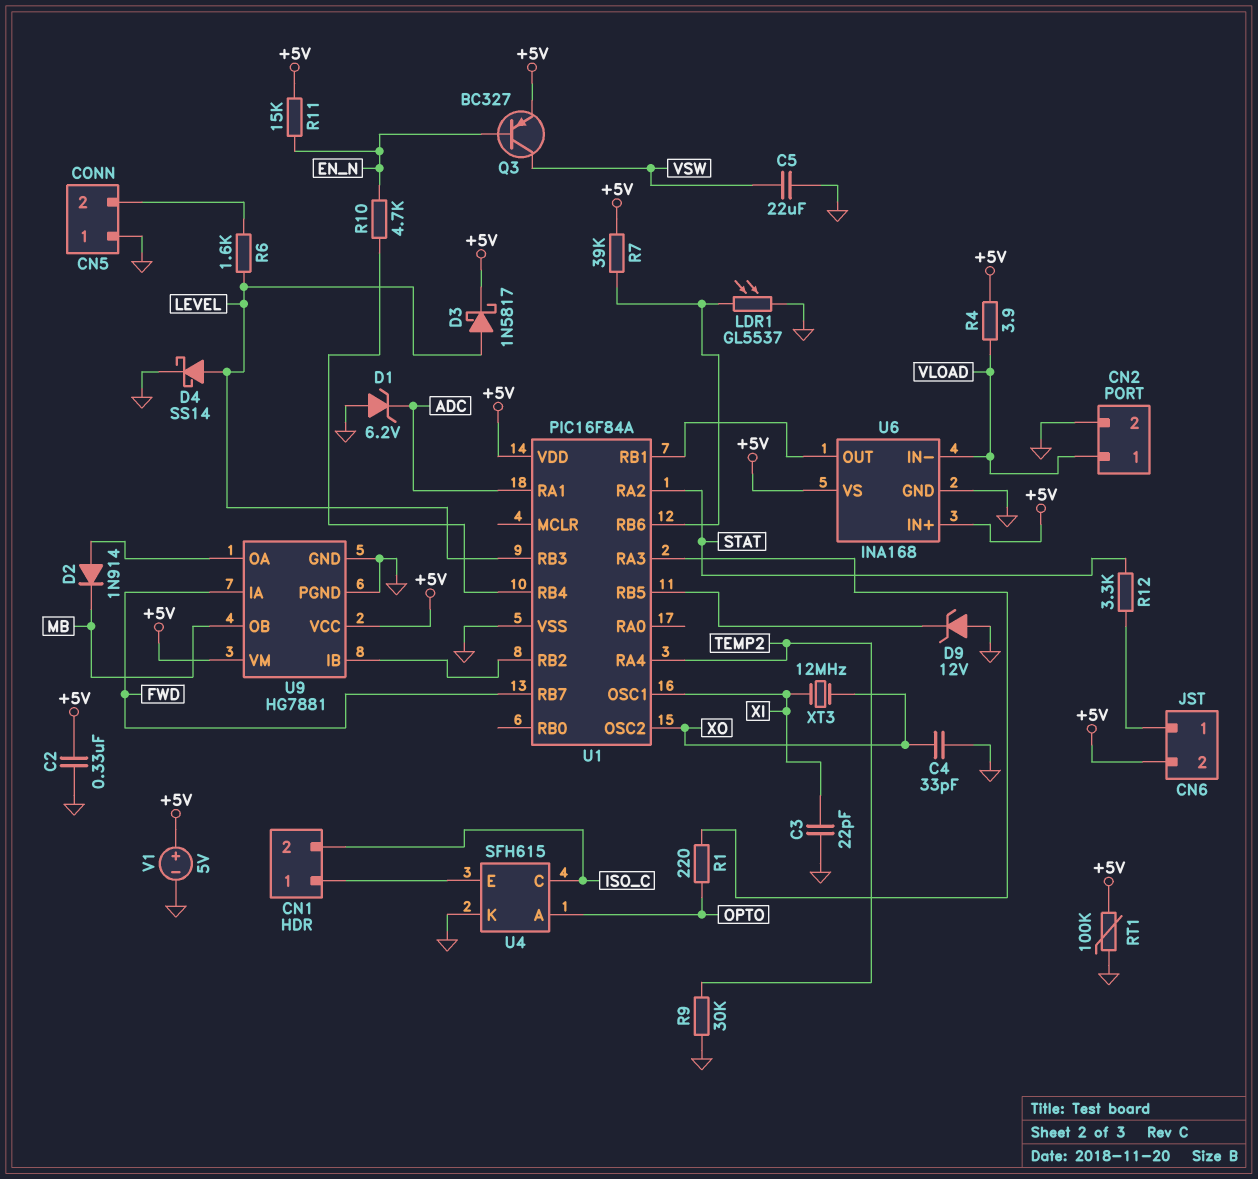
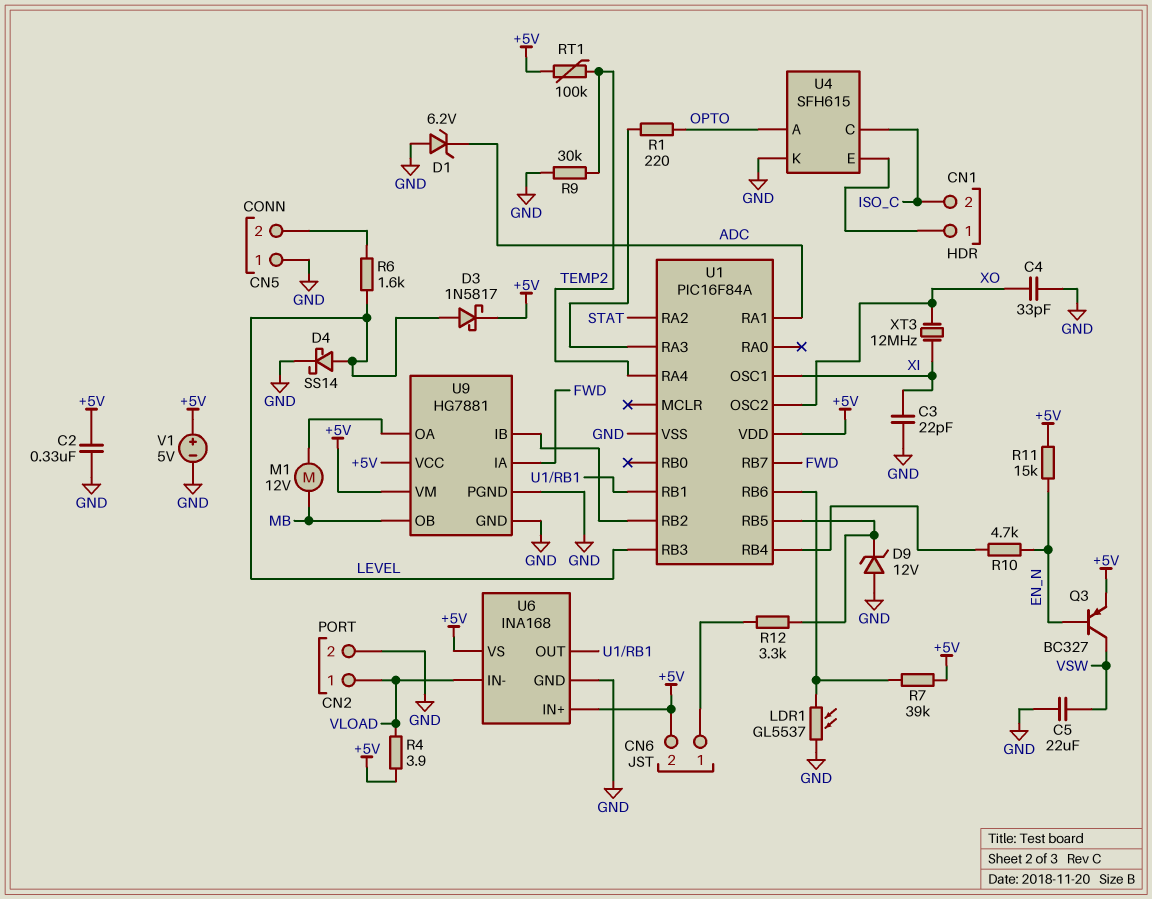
D2: diode 1N914 (A U9/OA, K MB) -> none
M1: none -> motor 12V (MB, U9/OA)
R12: 3.3k (CN6/1, STAT) -> 3.3k (CN6/1, U1/RB5)
RT1: 100k (+5V, GND) -> 100k (+5V, TEMP2)

